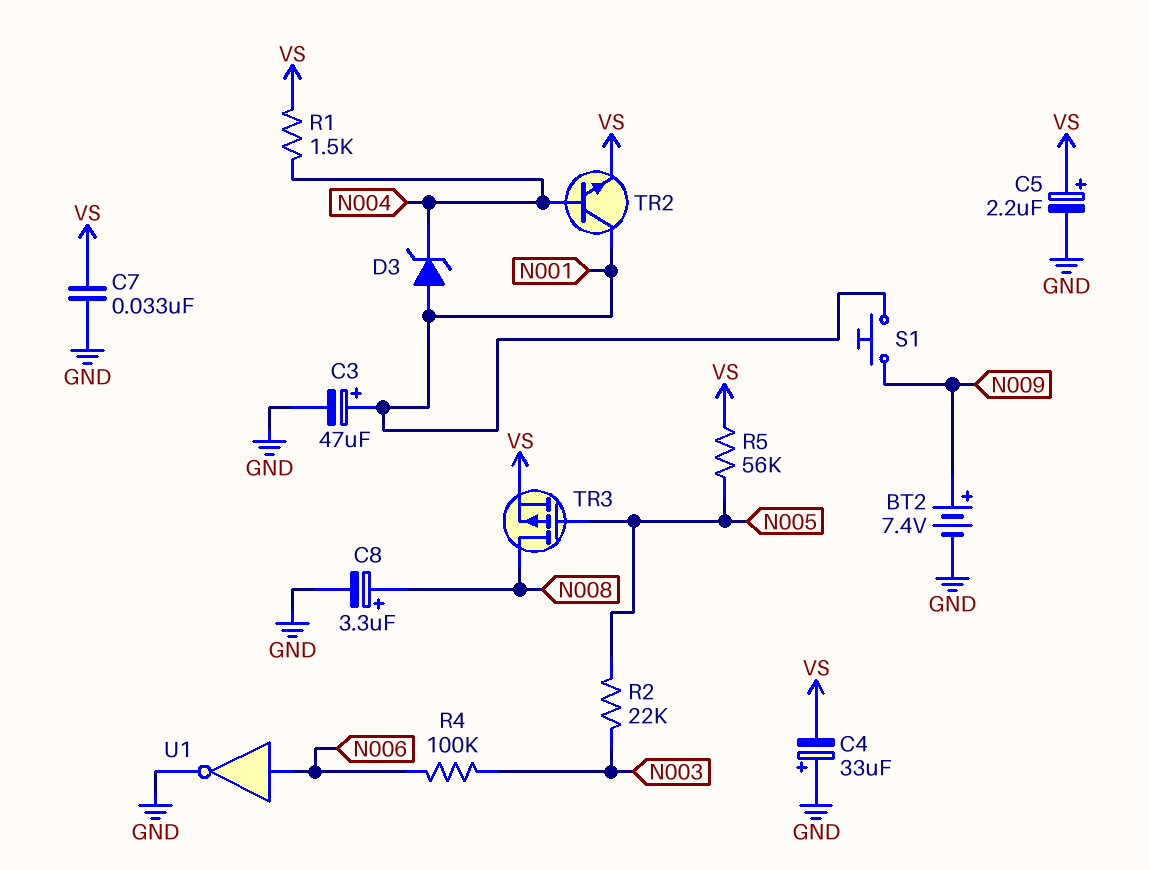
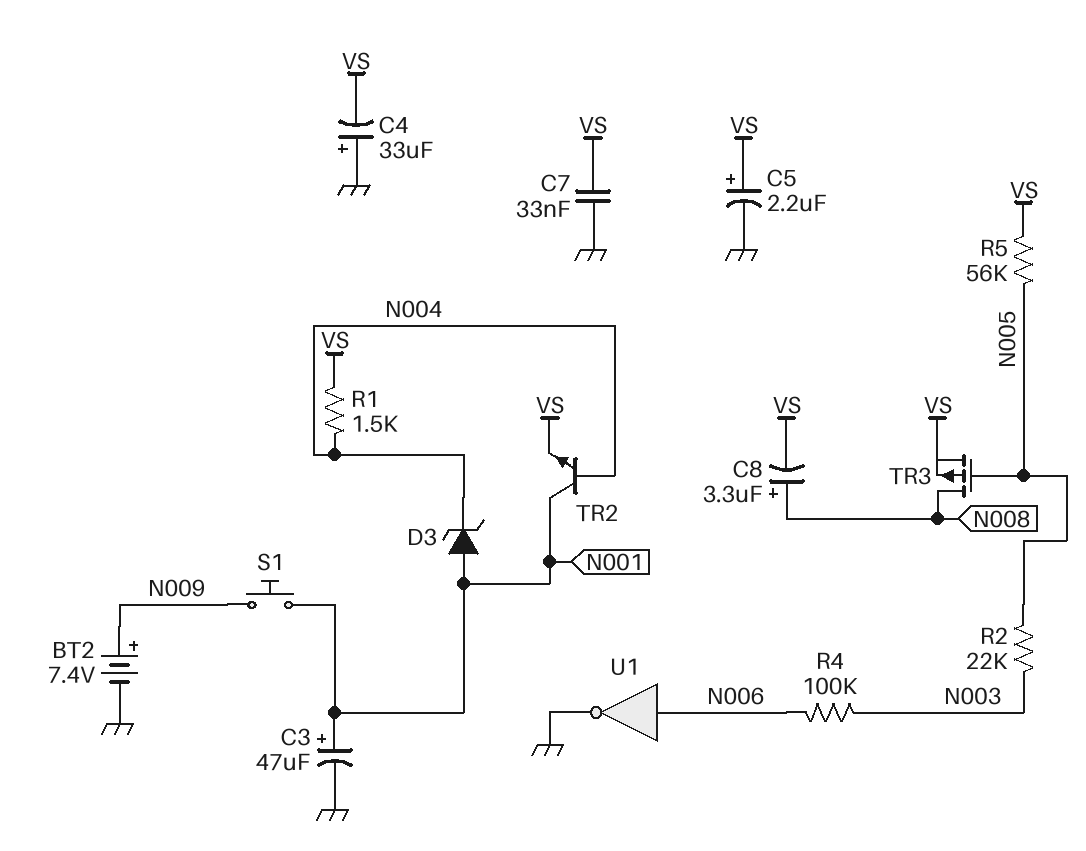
C8: 3.3uF (plus N008, minus GND) -> 3.3uF (plus N008, minus VS)

